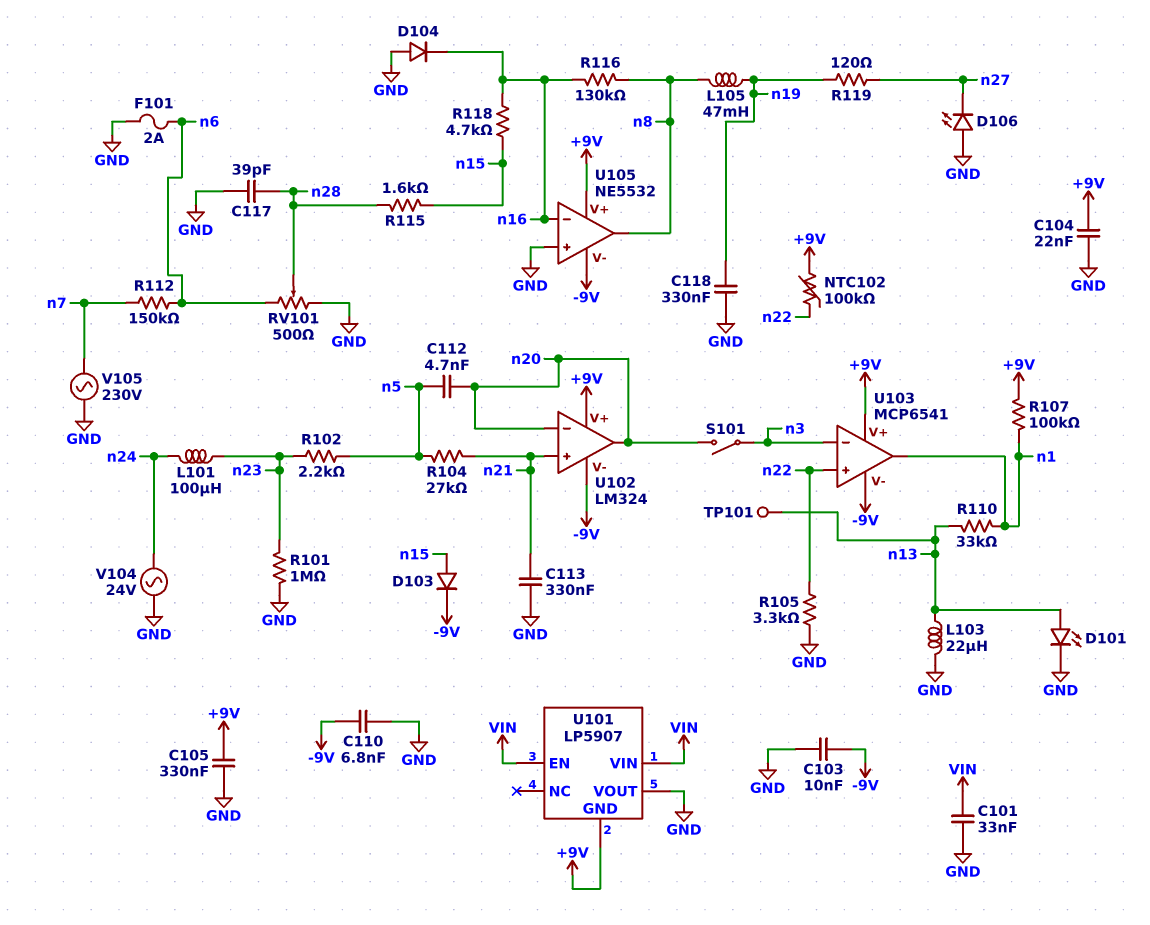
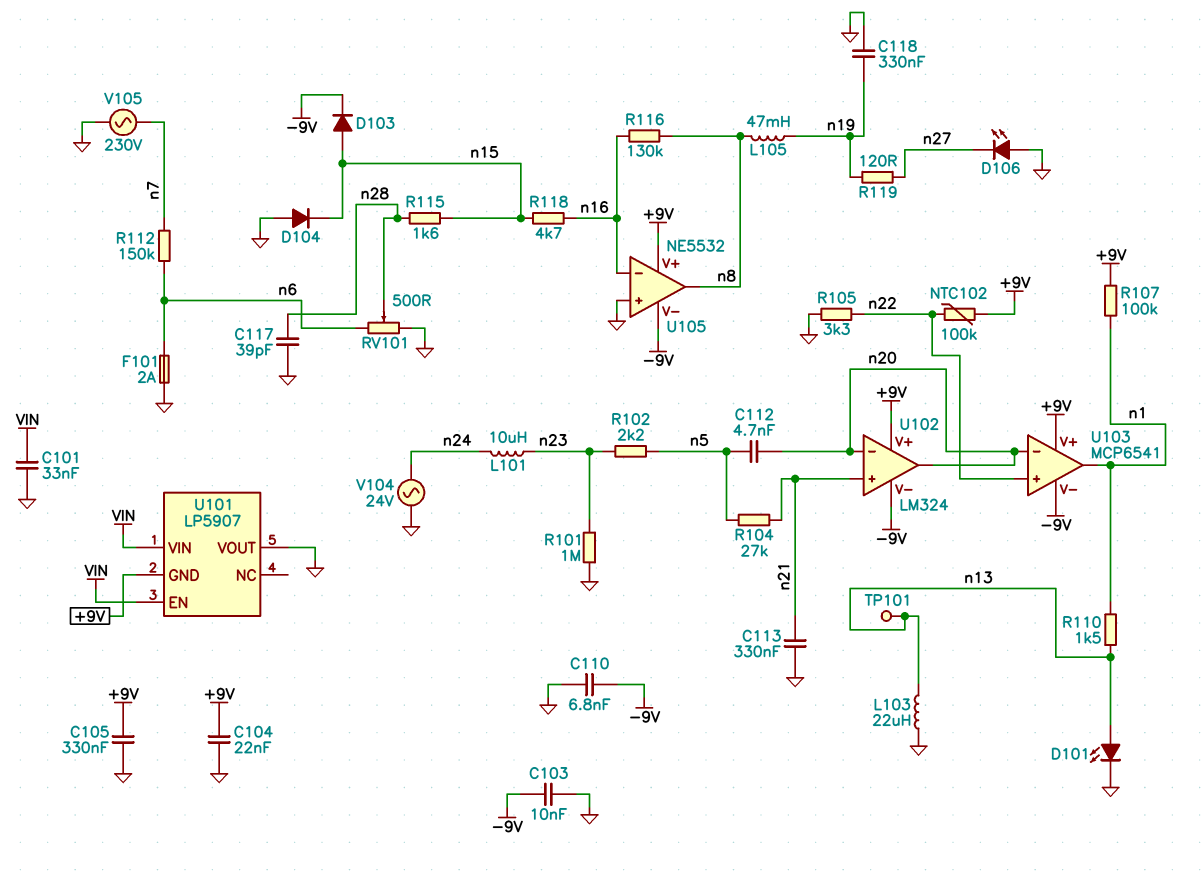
D104: diode (A GND, K n16) -> diode (A GND, K n15)
L101: 100uH (n23, n24) -> 10uH (n23, n24)
R110: 33k (n1, n13) -> 1.5k (n1, n13)
S101: switch (n3, n20) -> none
U103 pin in-: n3 -> n20

